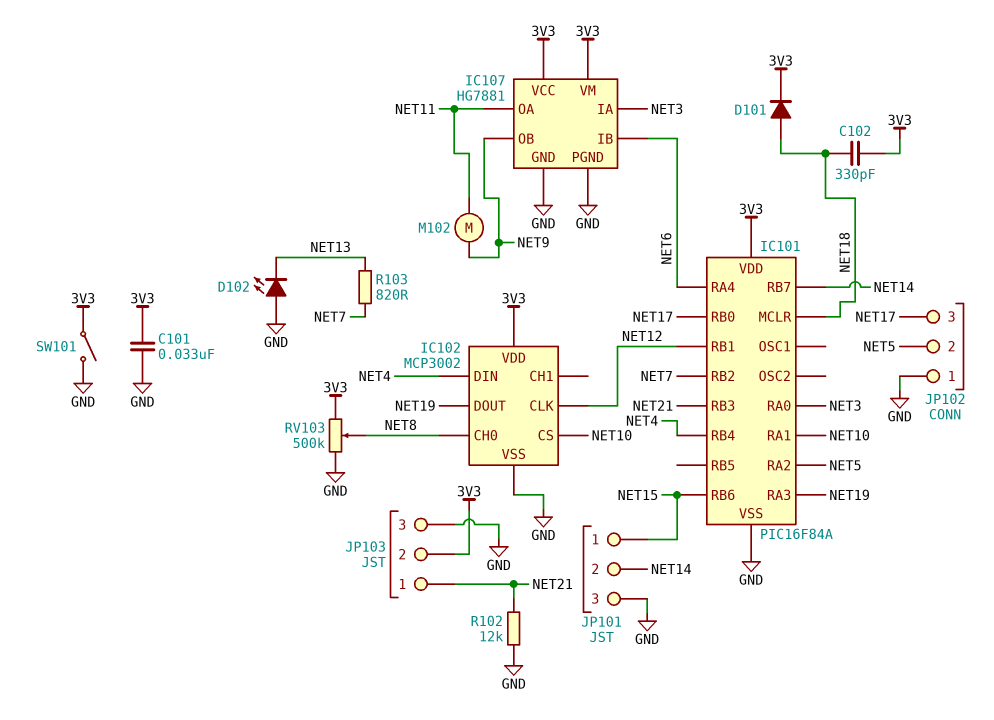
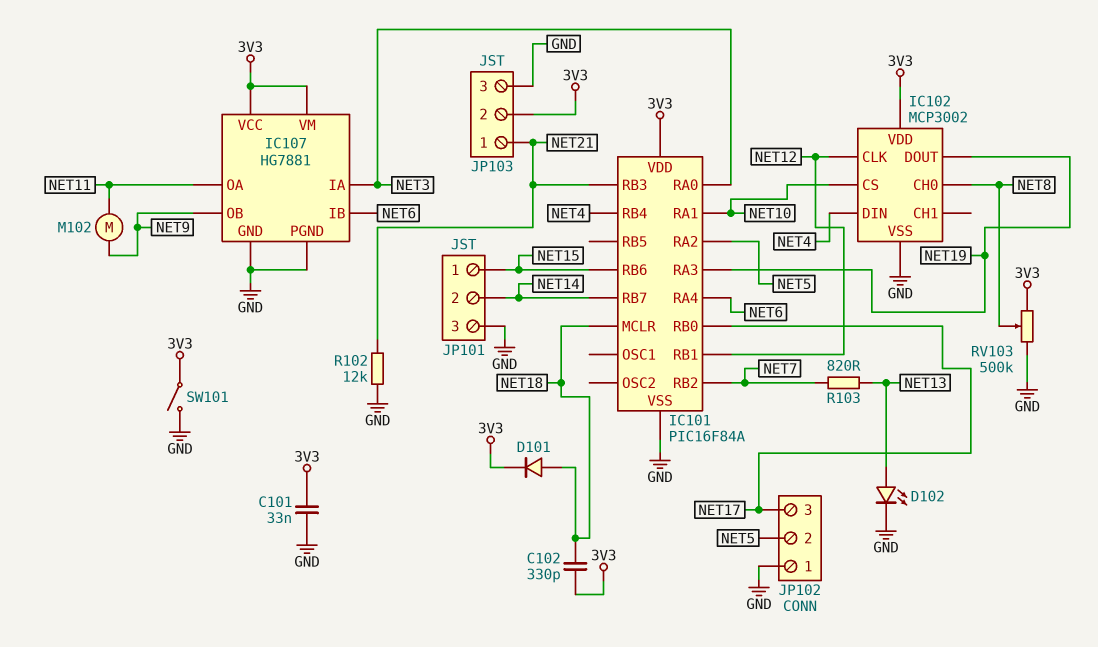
D102: LED (A GND, K NET13) -> LED (A NET13, K GND)

